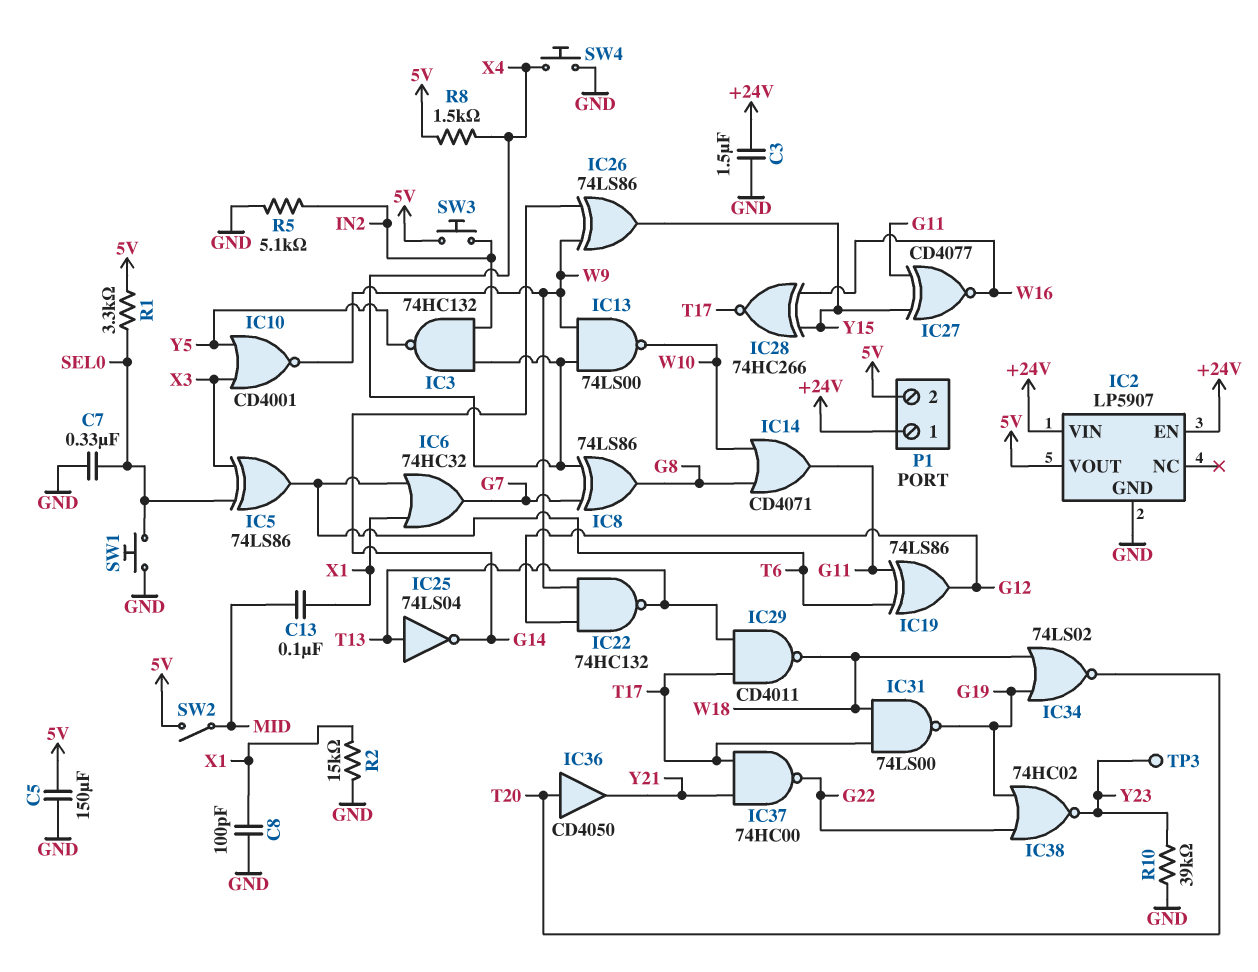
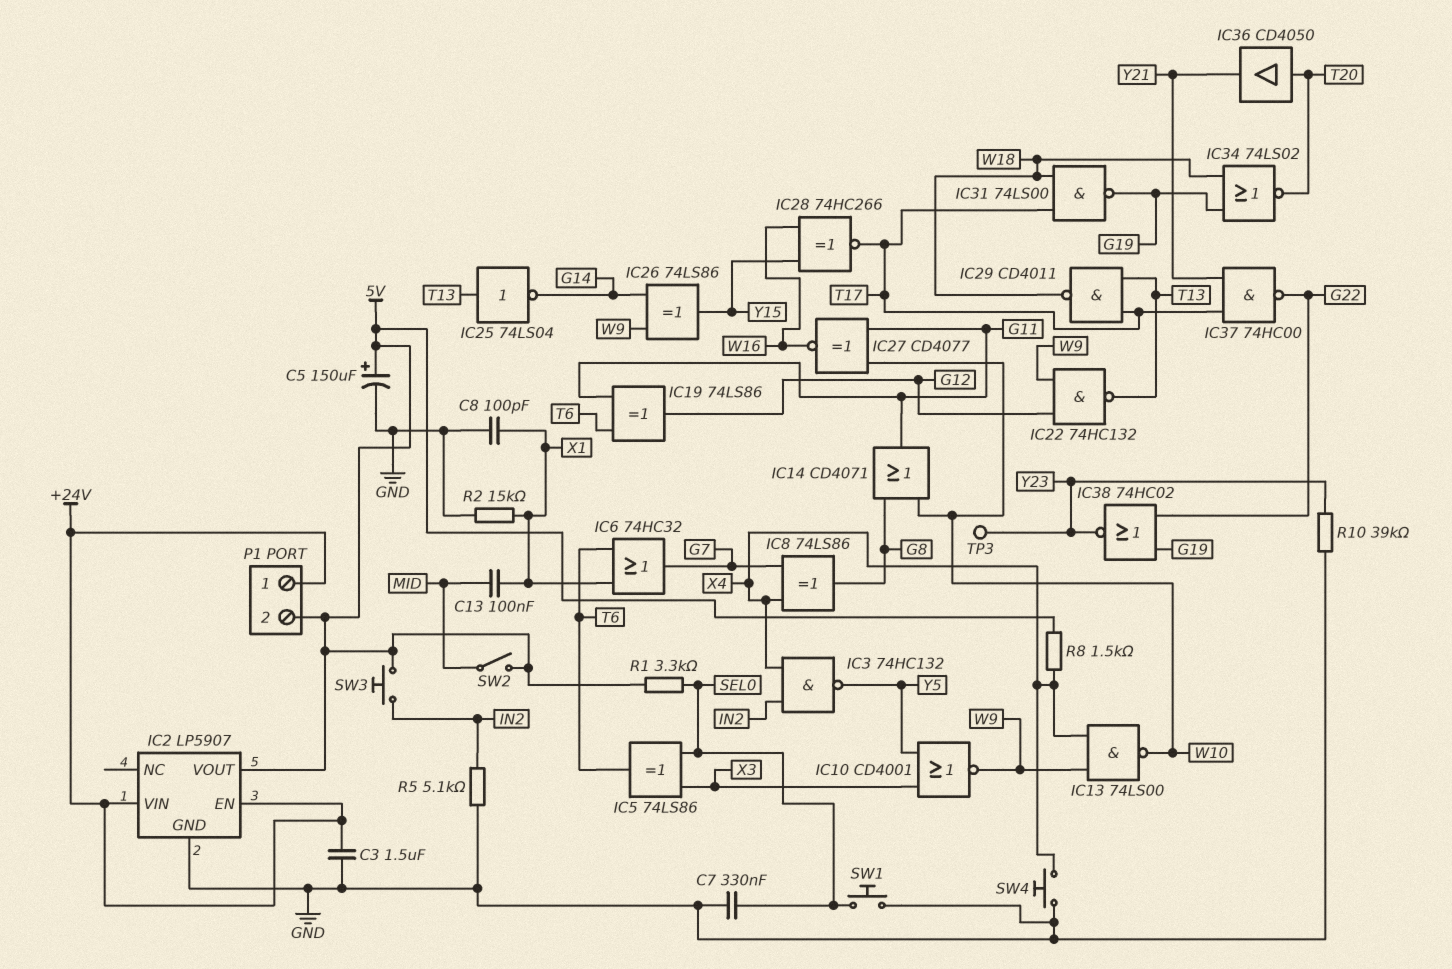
C5: 150uF (5V, GND) -> 150uF (plus 5V, minus GND)
IC27: XNOR CD4077 (in G11, in Y15, out W16) -> XNOR CD4077 (in G11, in W10, out W16)

